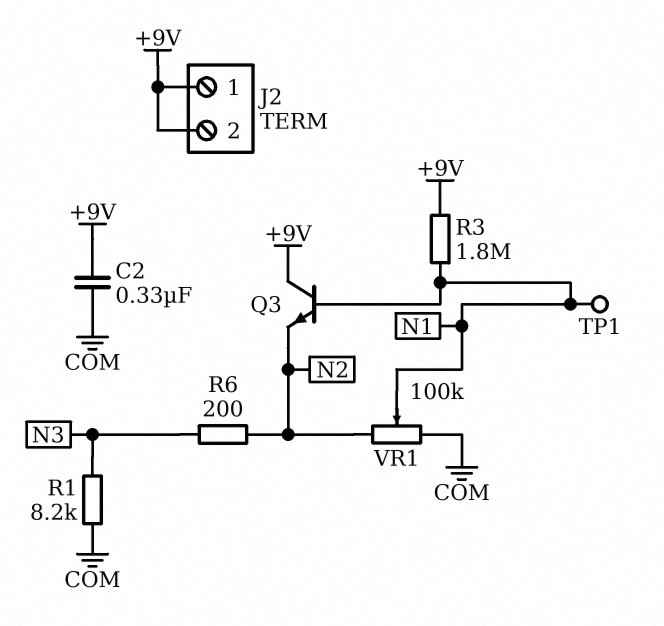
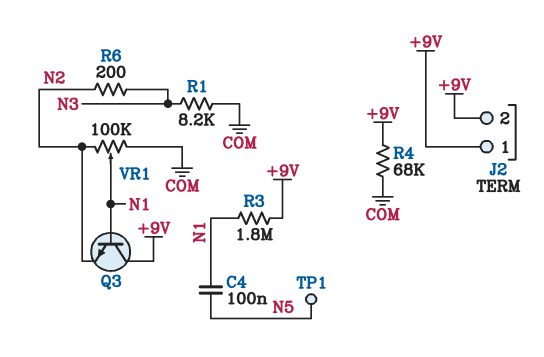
C2: 330nF (+9V, COM) -> none
C4: none -> 100nF (N1, N5)
R4: none -> 68k (+9V, COM)
TP1: test point (N1) -> test point (N5)

